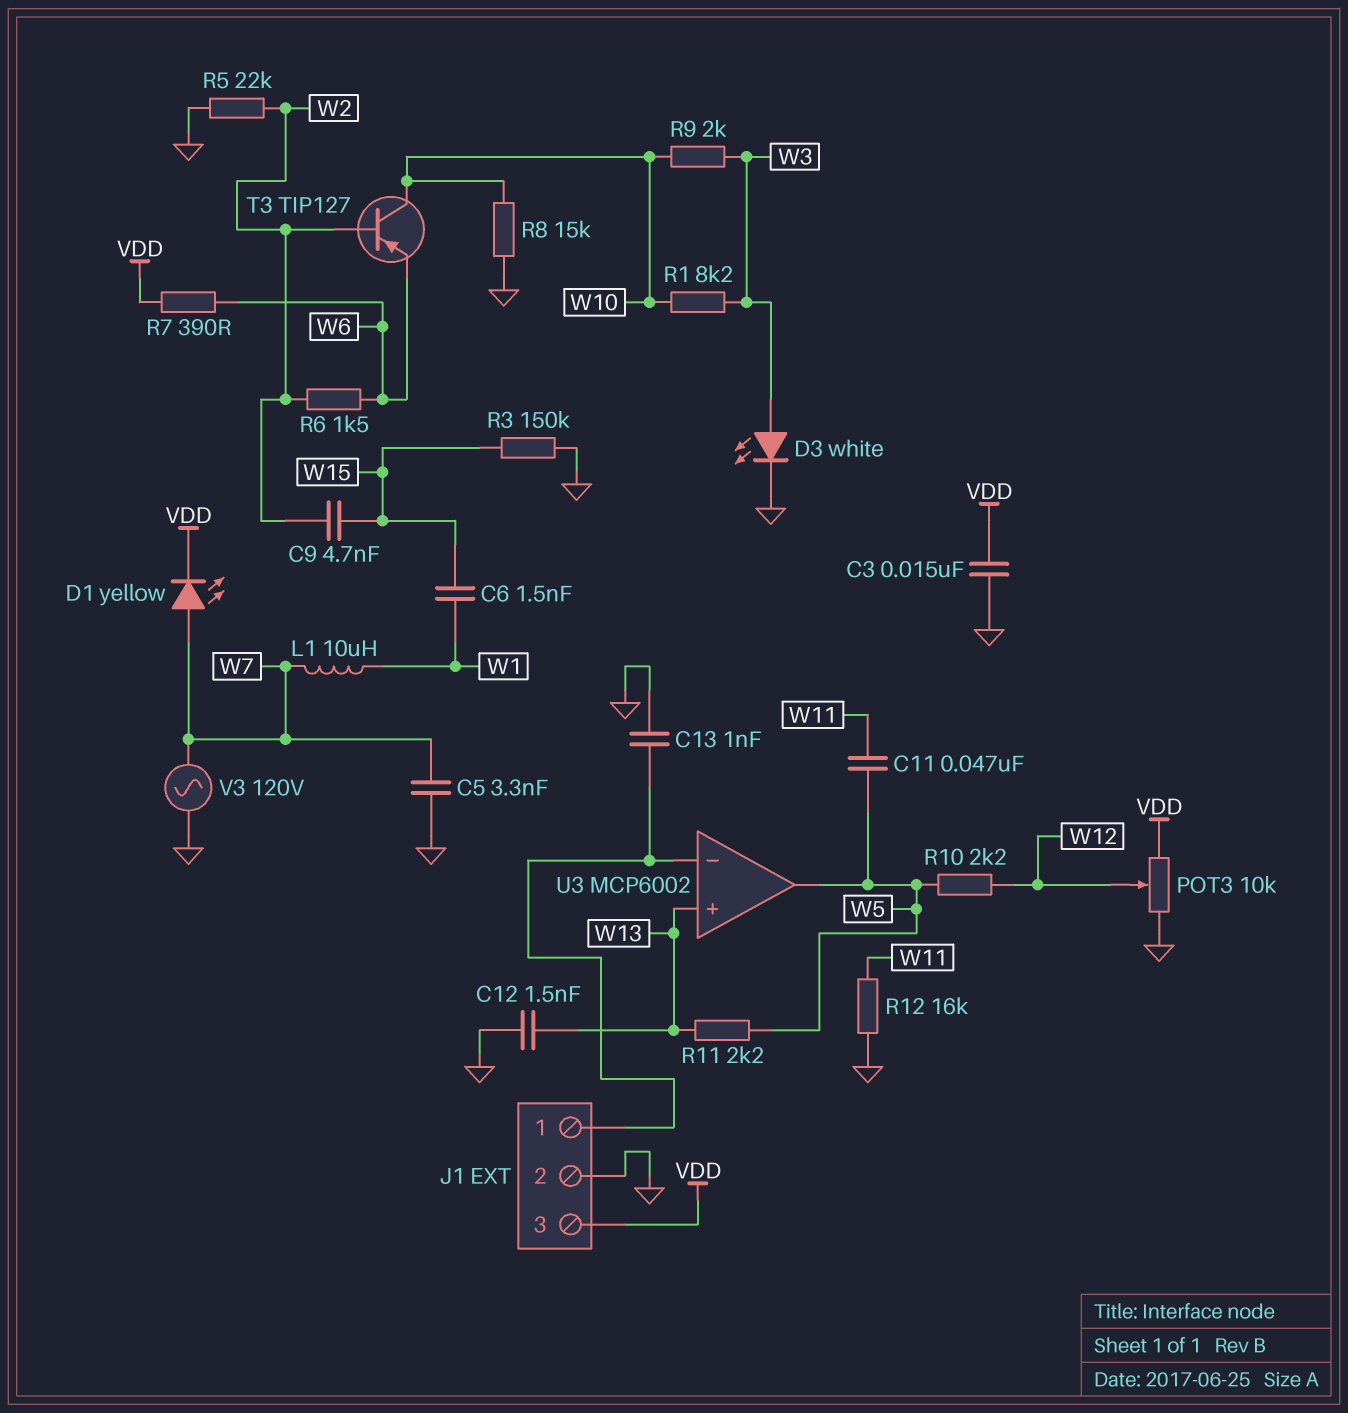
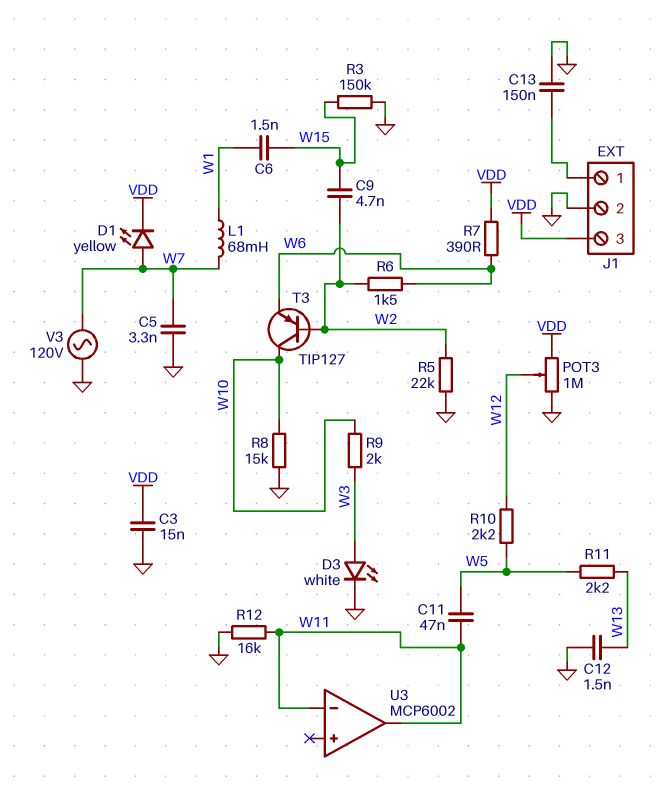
C13: 1nF (GND, J1/1) -> 150nF (GND, J1/1)
L1: 10uH (W1, W7) -> 68mH (W1, W7)
POT3: 10k (GND, VDD, wiper W12) -> 1M (GND, VDD, wiper W12)
R1: 8.2k (W3, W10) -> none
U3 pin in+: W13 -> none
U3 pin in-: J1/1 -> W11
U3 pin out: W5 -> W11

